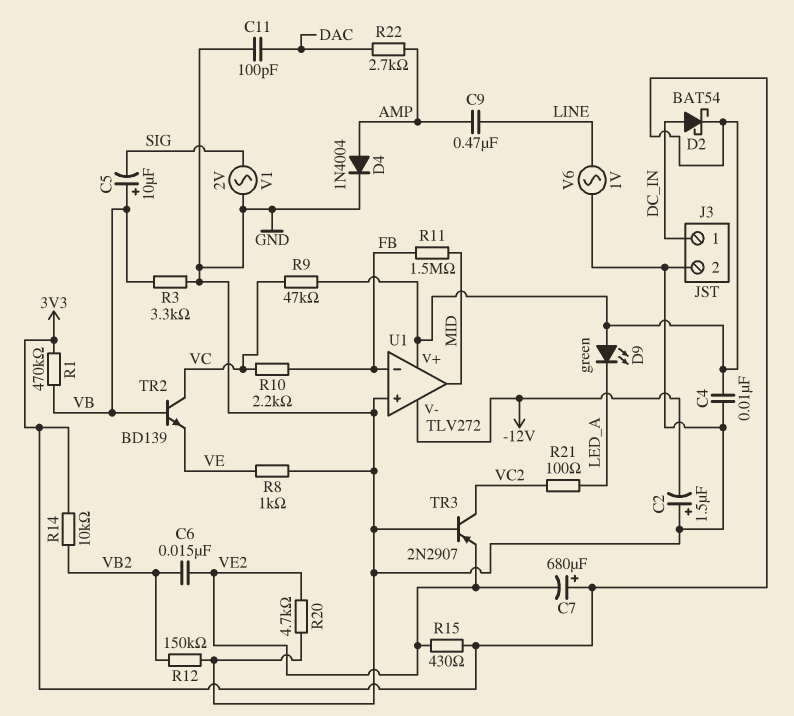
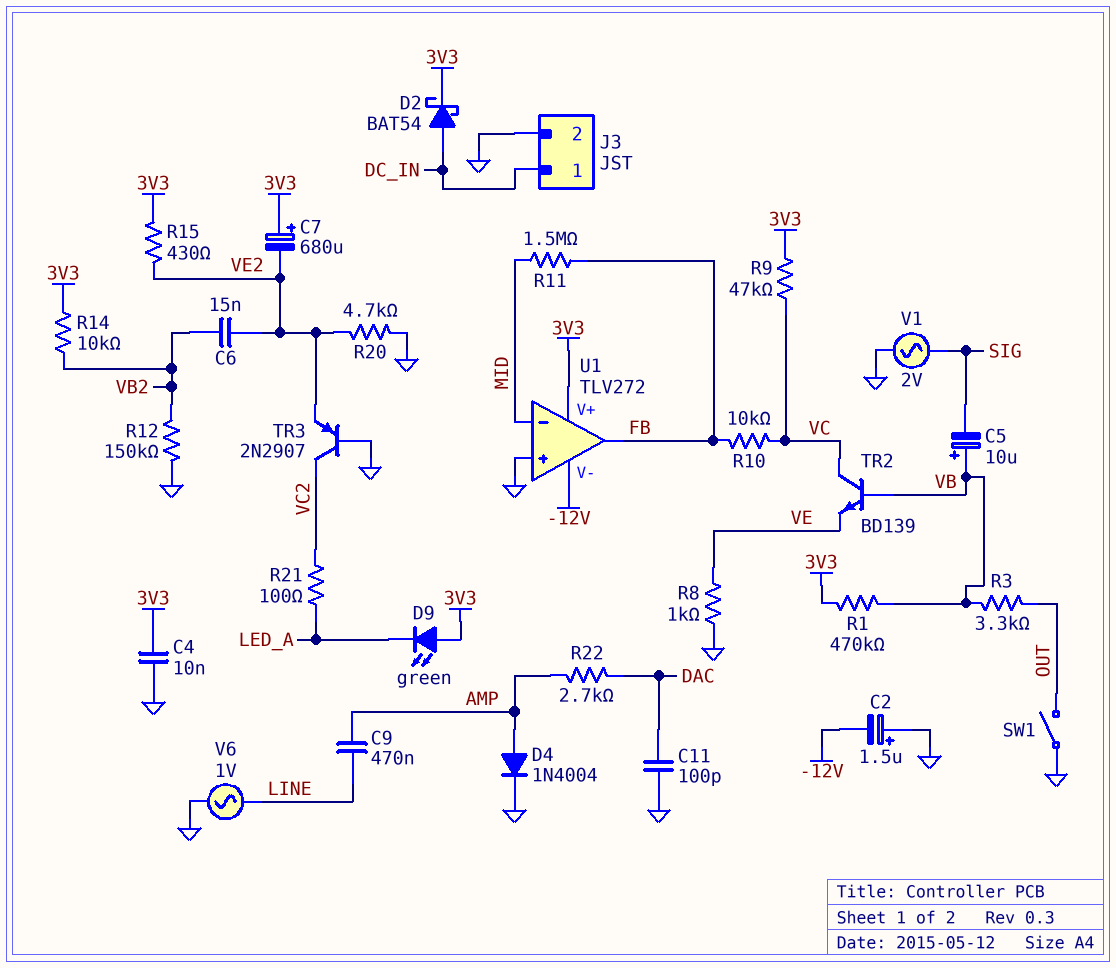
R3: 3.3k (GND, VB) -> 3.3k (OUT, VB)
R10: 2.2k (FB, VC) -> 10k (FB, VC)
SW1: none -> switch (GND, OUT)
U1 pin in-: FB -> MID
U1 pin out: MID -> FB

